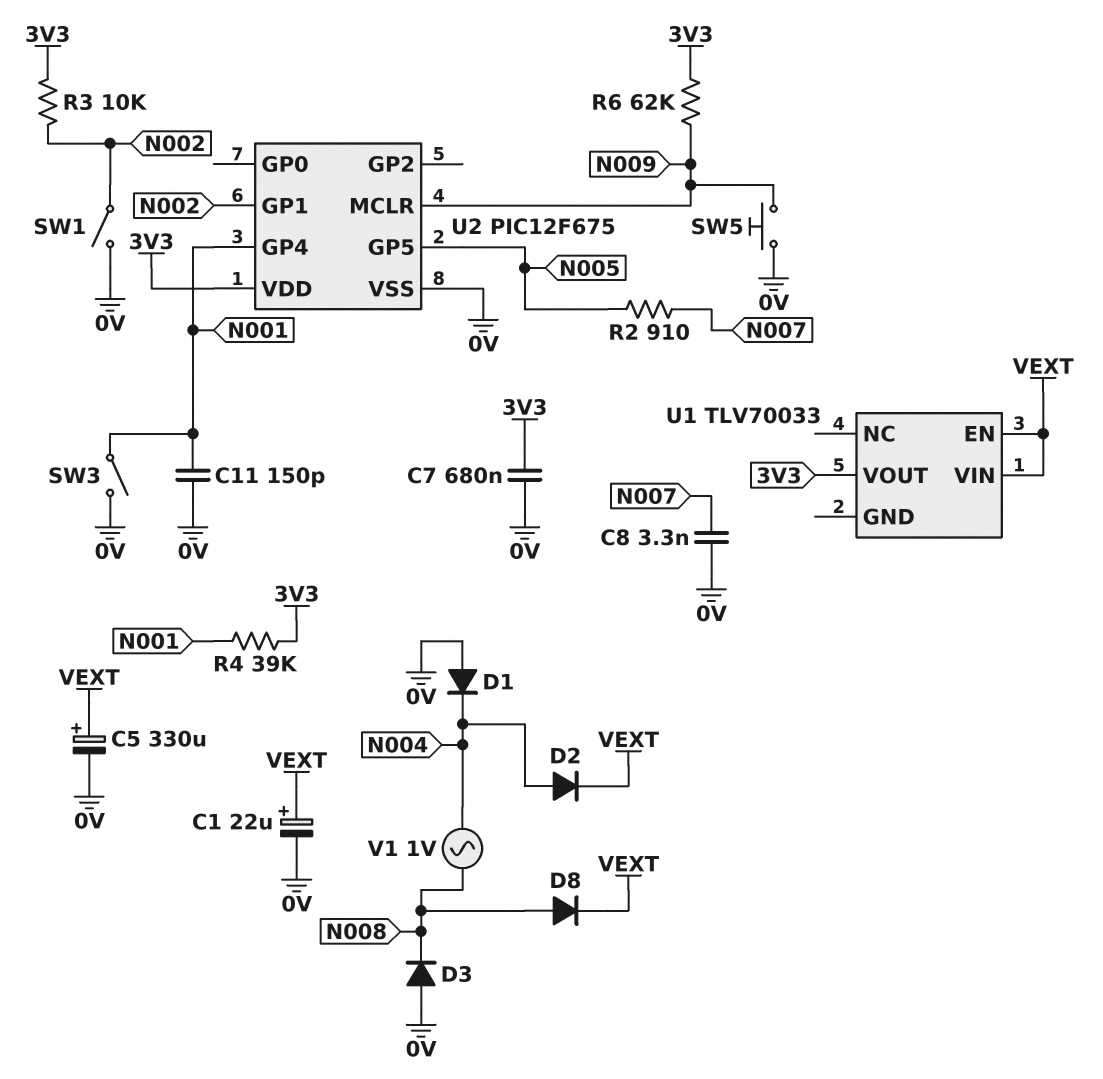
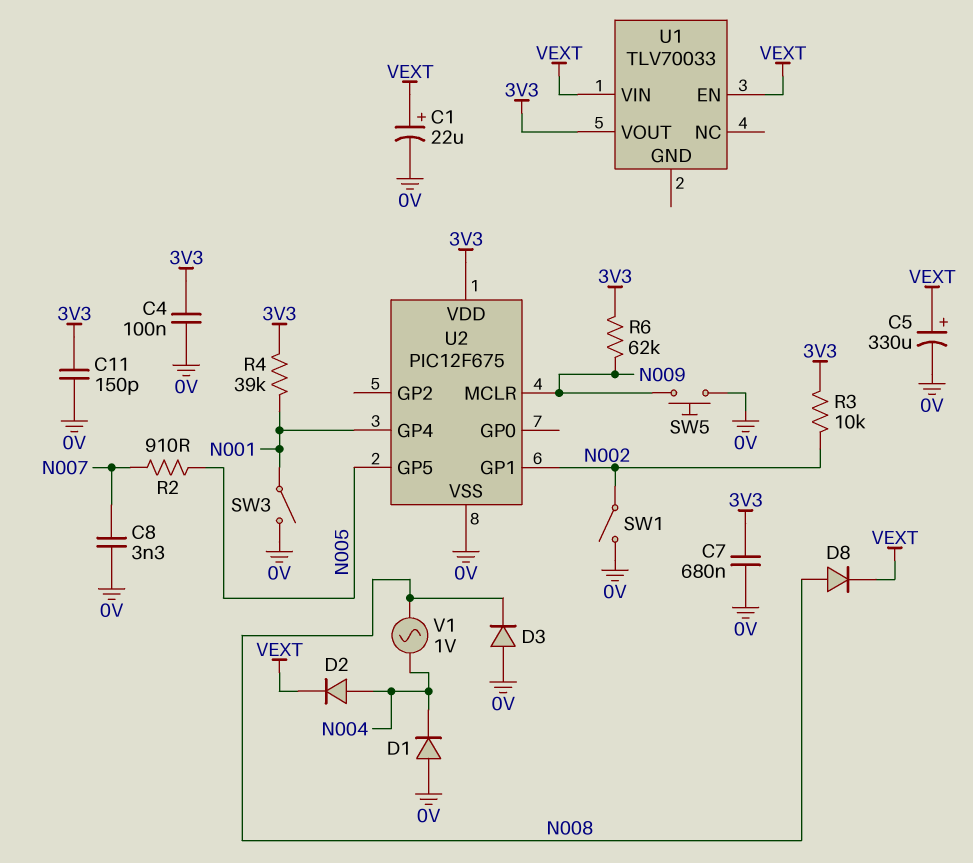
C4: none -> 100nF (0V, 3V3)
C11: 150pF (0V, N001) -> 150pF (0V, 3V3)

